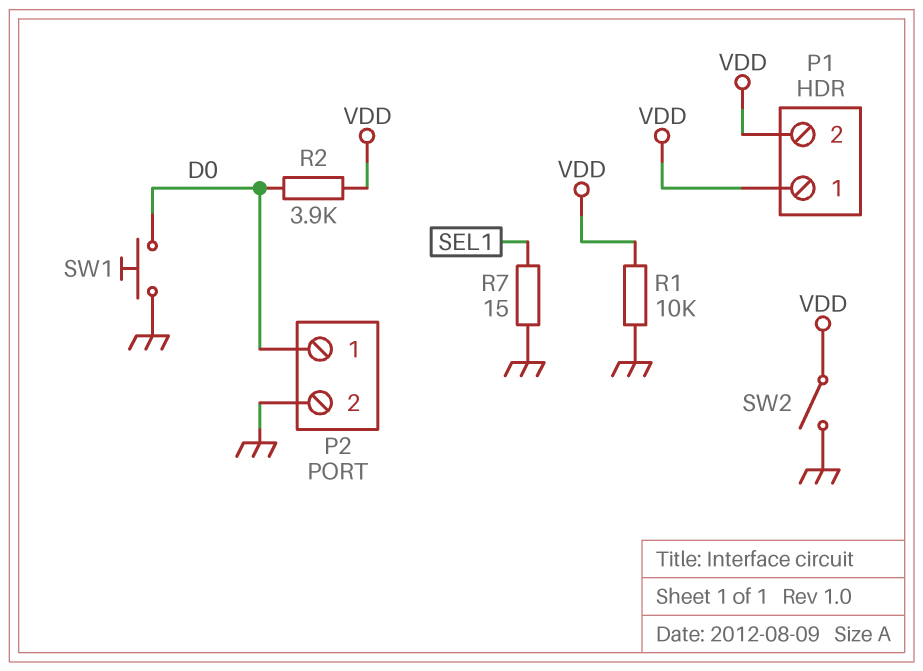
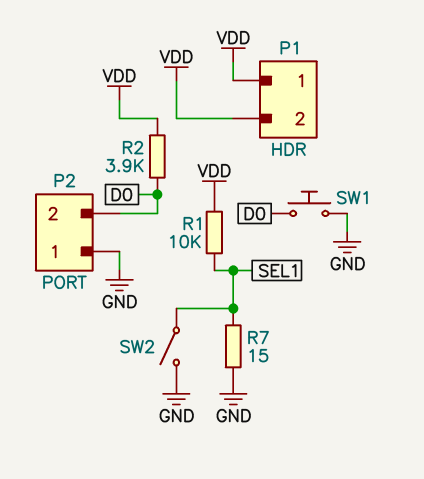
P2 pin 1: D0 -> GND
P2 pin 2: GND -> D0
R1: 10k (GND, VDD) -> 10k (SEL1, VDD)
SW2: switch (GND, VDD) -> switch (GND, SEL1)

